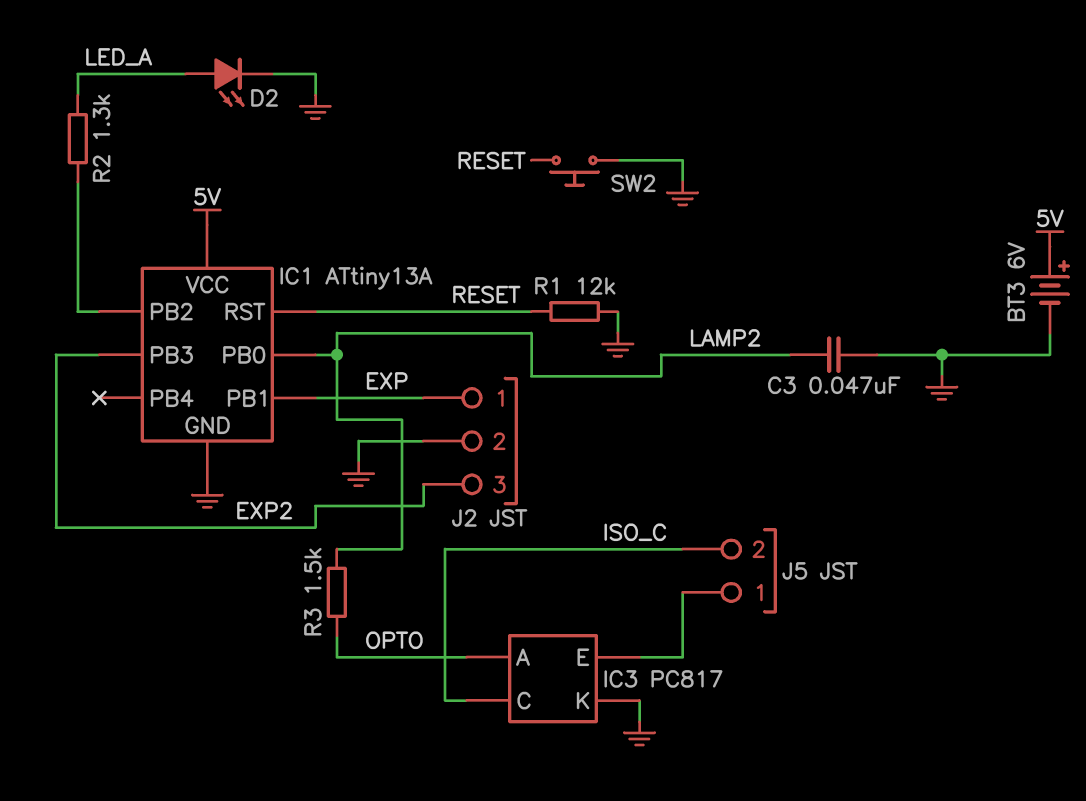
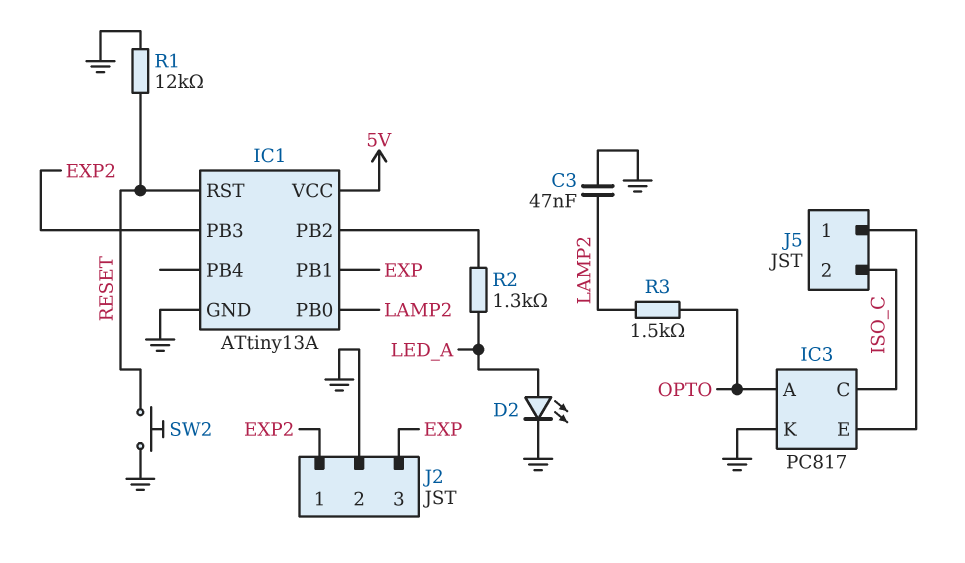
BT3: 6V (plus 5V, minus GND) -> none
J2 pin 1: EXP -> EXP2
J2 pin 3: EXP2 -> EXP

